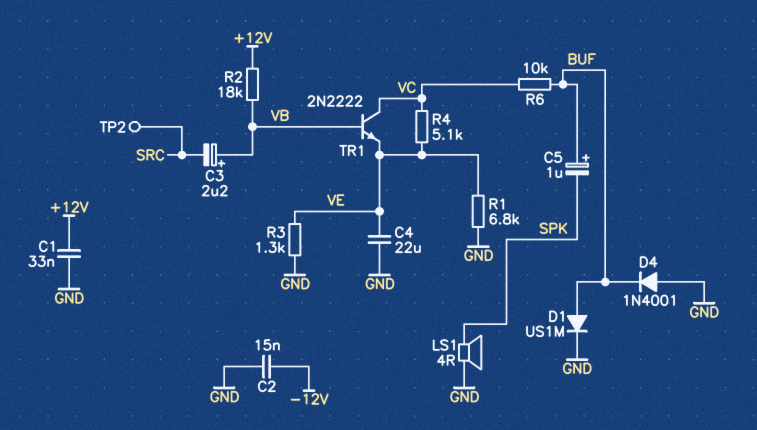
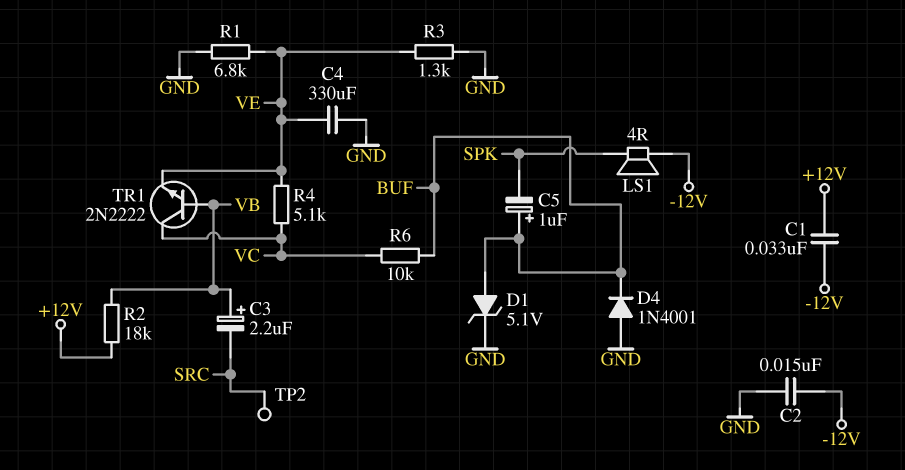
C1: 33nF (+12V, GND) -> 33nF (+12V, -12V)
C4: 22uF (GND, VE) -> 330uF (GND, VE)
D1: diode US1M (A BUF, K GND) -> zener 5.1V (A BUF, K GND)
LS1: speaker 4R (GND, SPK) -> speaker 4R (-12V, SPK)

